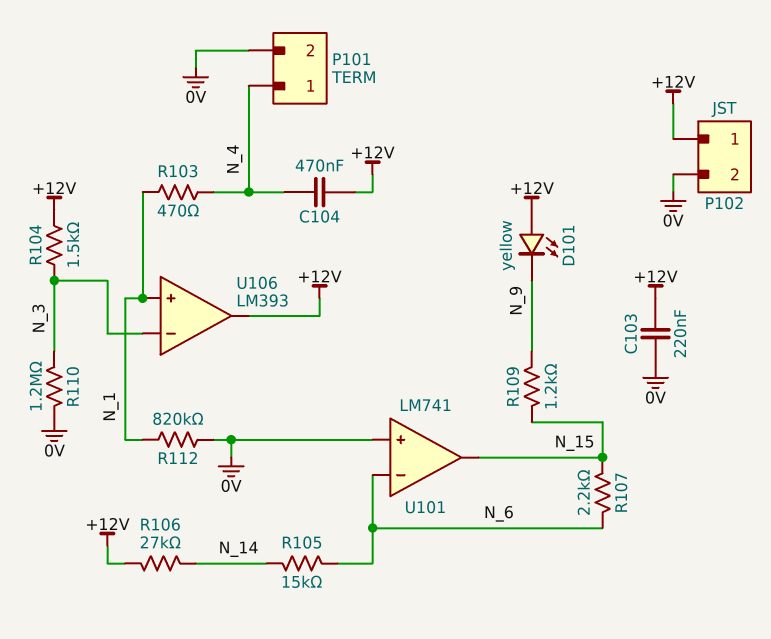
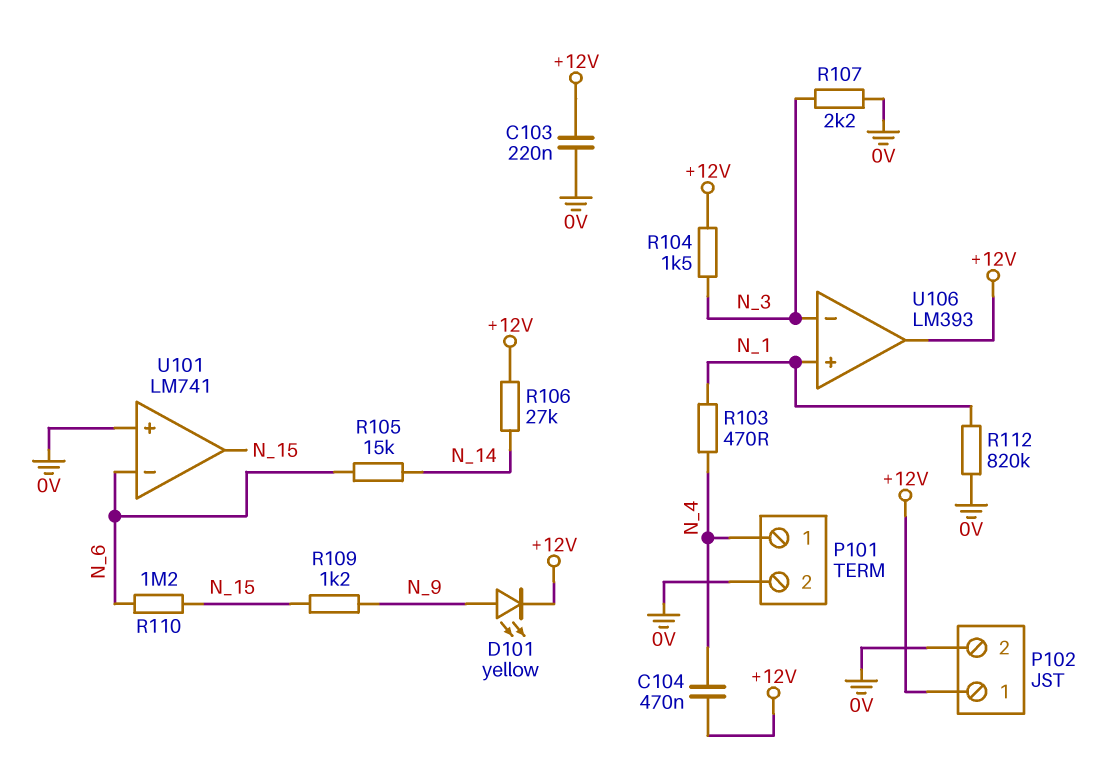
D101: LED yellow (A +12V, K N_9) -> LED yellow (A N_9, K +12V)
R107: 2.2k (N_6, N_15) -> 2.2k (0V, N_3)
R110: 1.2M (0V, N_3) -> 1.2M (N_6, N_15)

